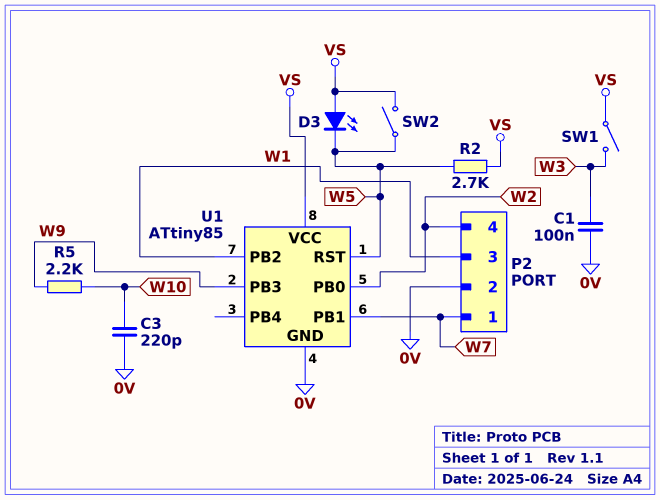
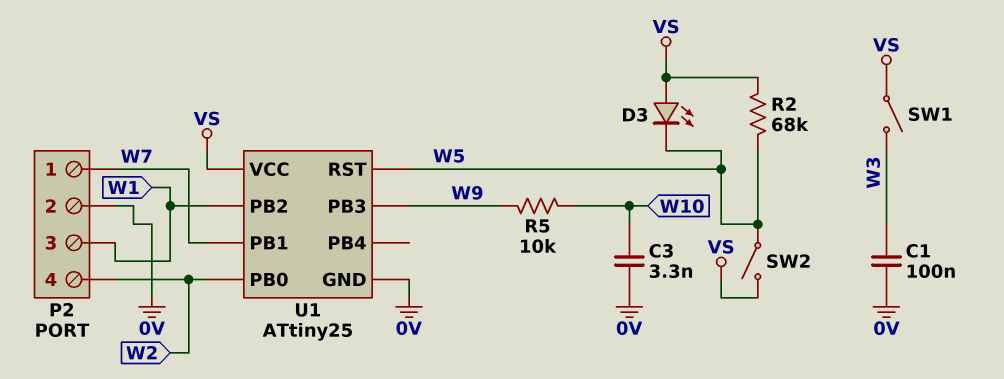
C3: 220pF (0V, W10) -> 3.3nF (0V, W10)
R2: 2.7k (VS, W5) -> 68k (VS, W5)
R5: 2.2k (W9, W10) -> 10k (W9, W10)
U1: ATtiny85 -> ATtiny25

